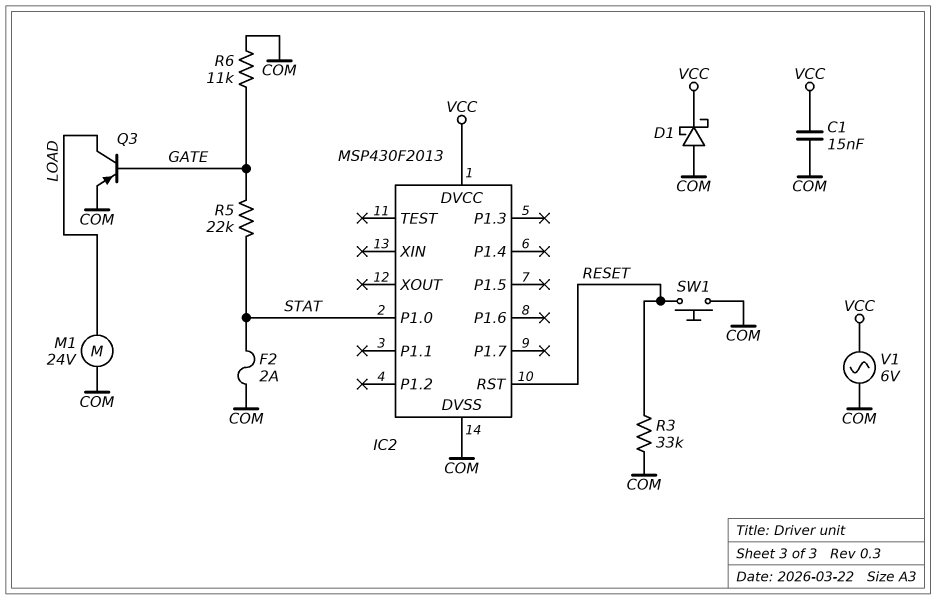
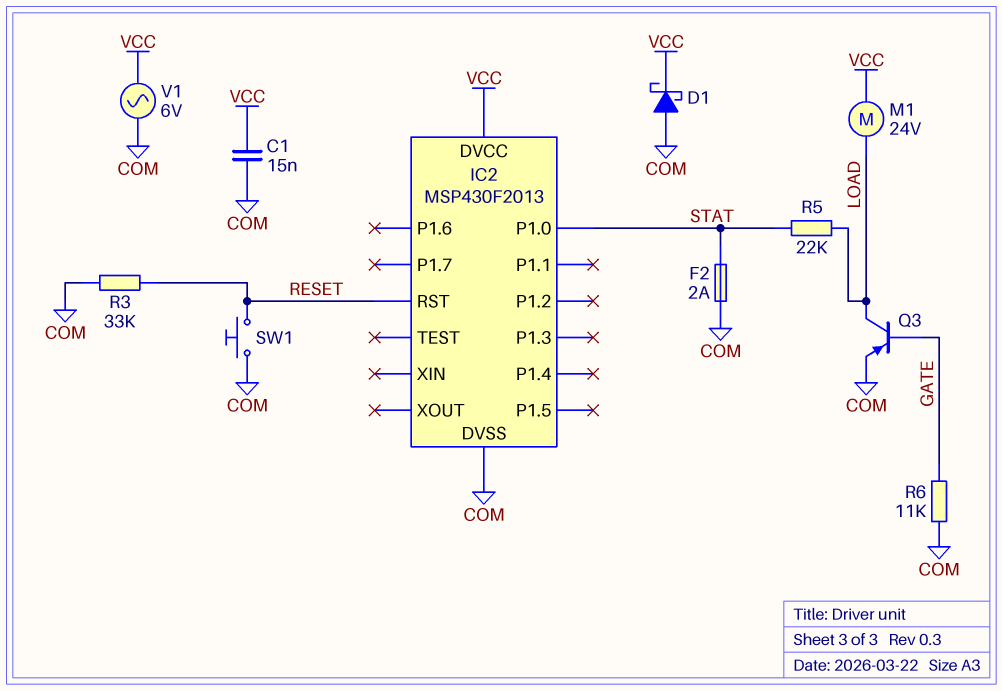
M1: motor 24V (COM, LOAD) -> motor 24V (LOAD, VCC)
R5: 22k (GATE, STAT) -> 22k (LOAD, STAT)

